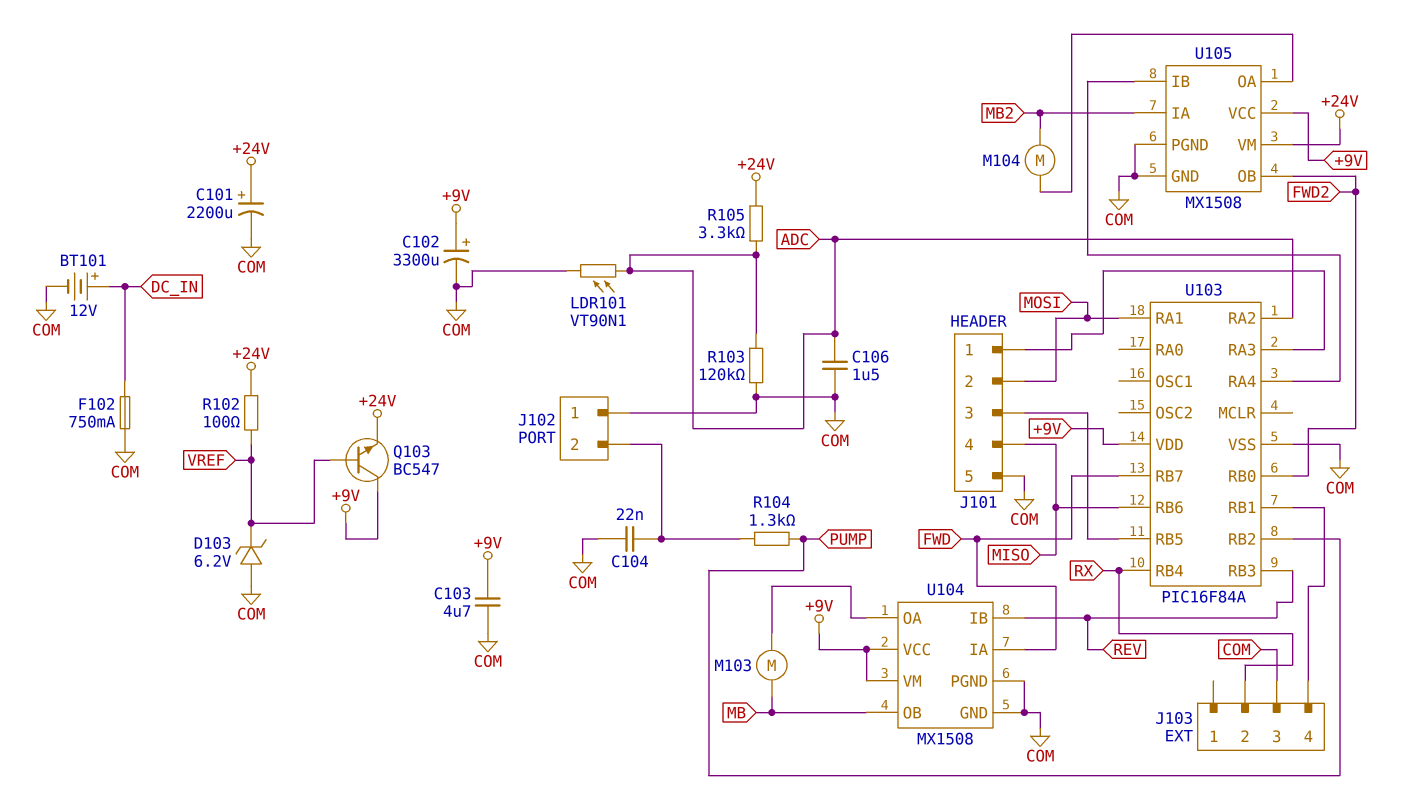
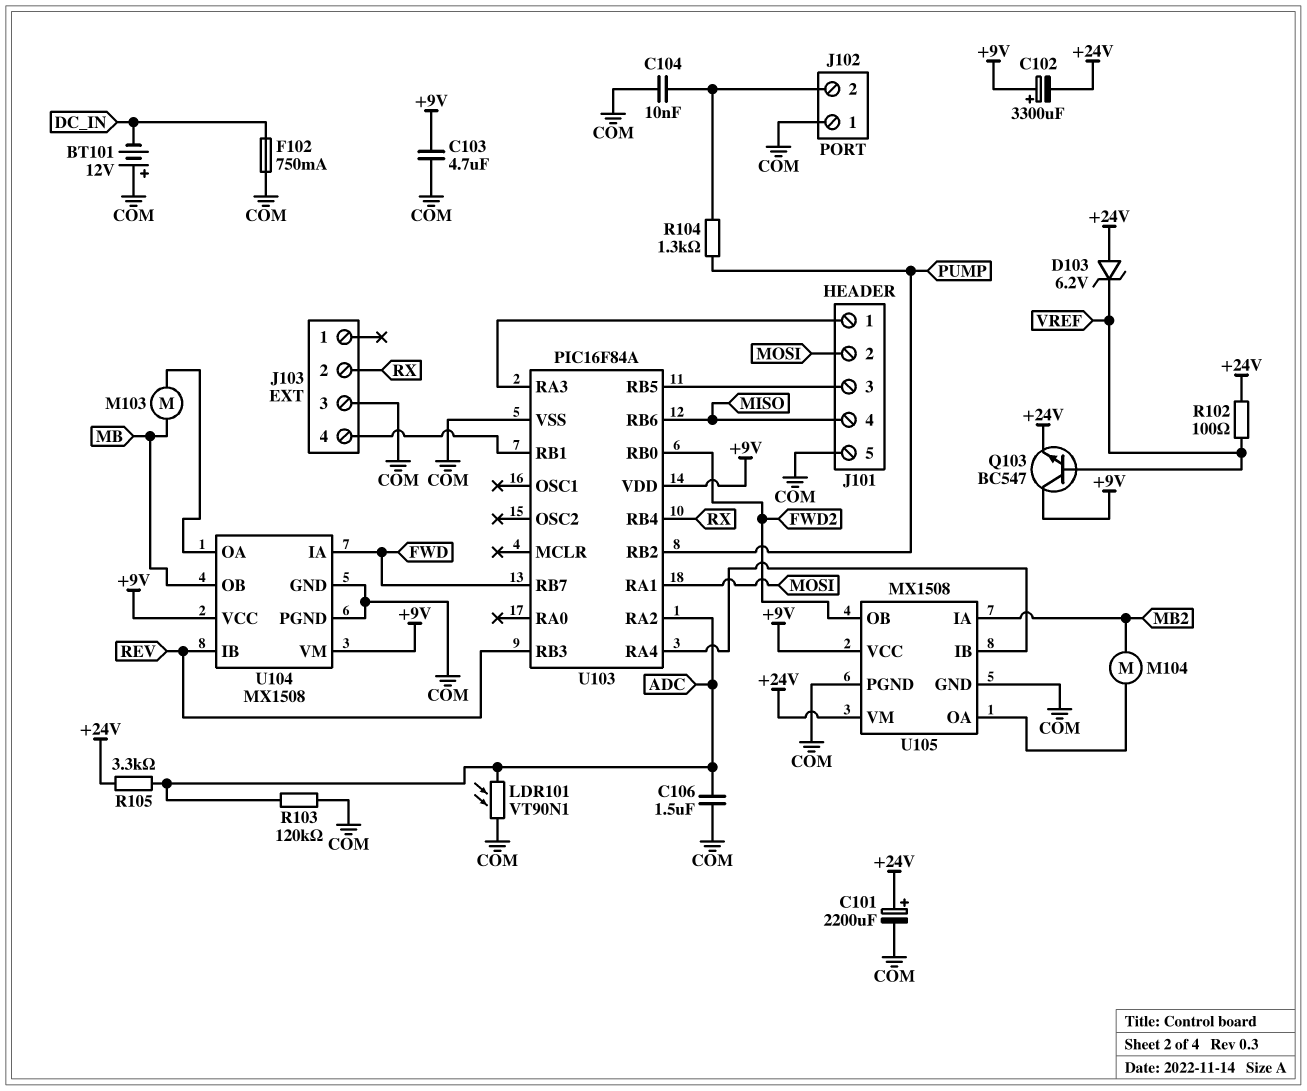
BT101: 12V (plus DC_IN, minus COM) -> 12V (plus COM, minus DC_IN)
C102: 3300uF (plus +9V, minus COM) -> 3300uF (plus +9V, minus +24V)
C104: 22nF (COM, J102/2) -> 10nF (COM, J102/2)
D103: zener 6.2V (A COM, K VREF) -> zener 6.2V (A +24V, K VREF)

